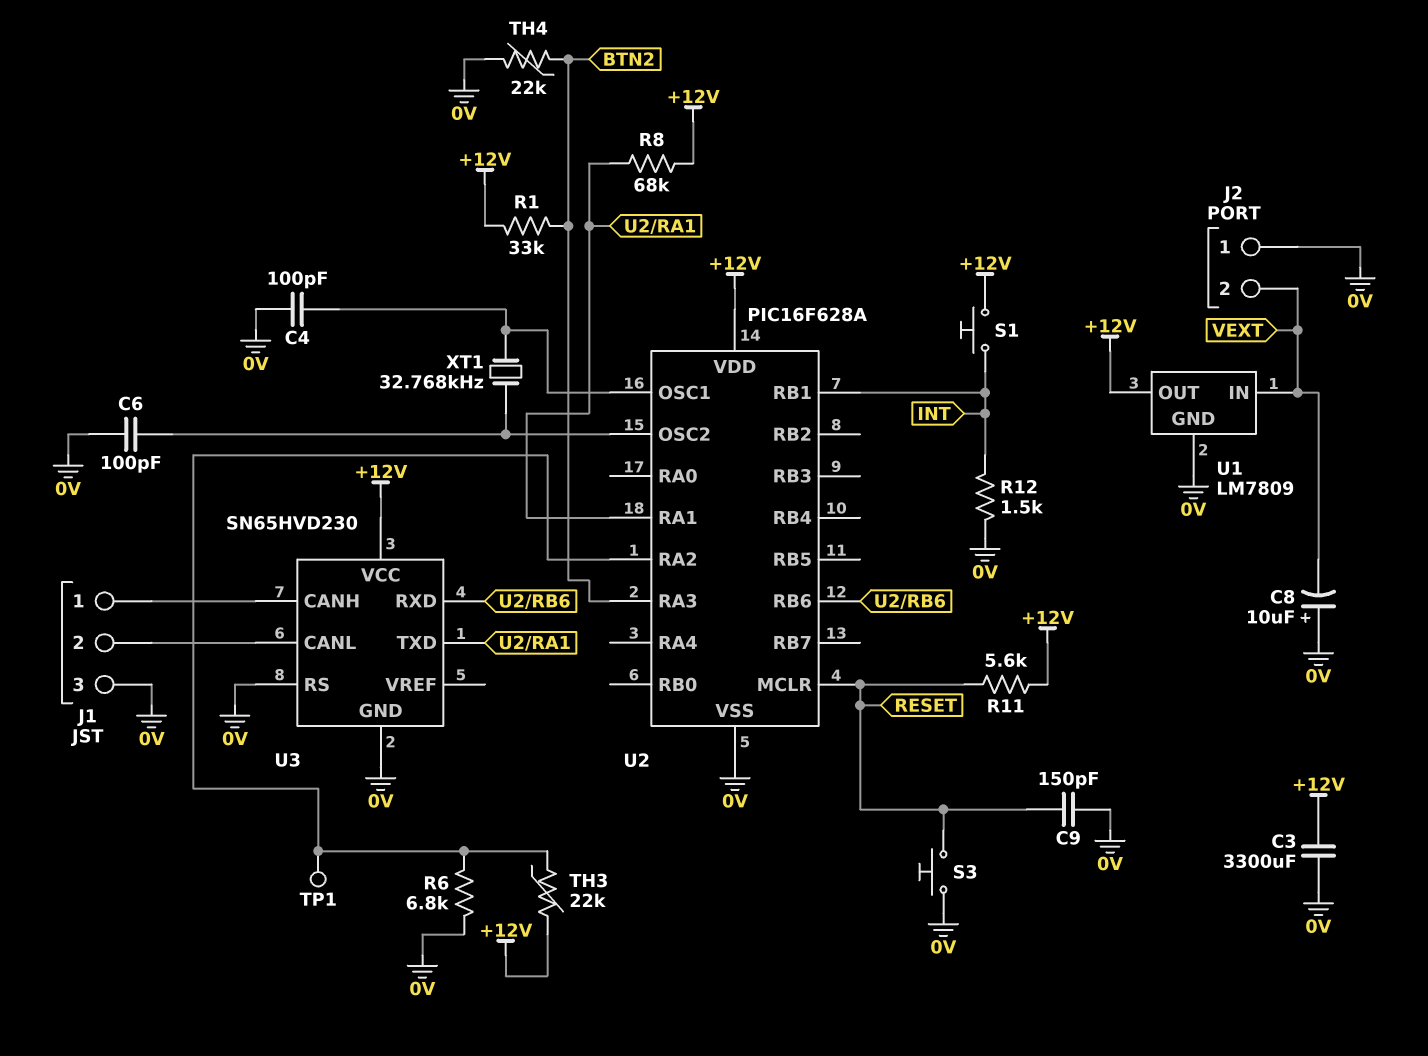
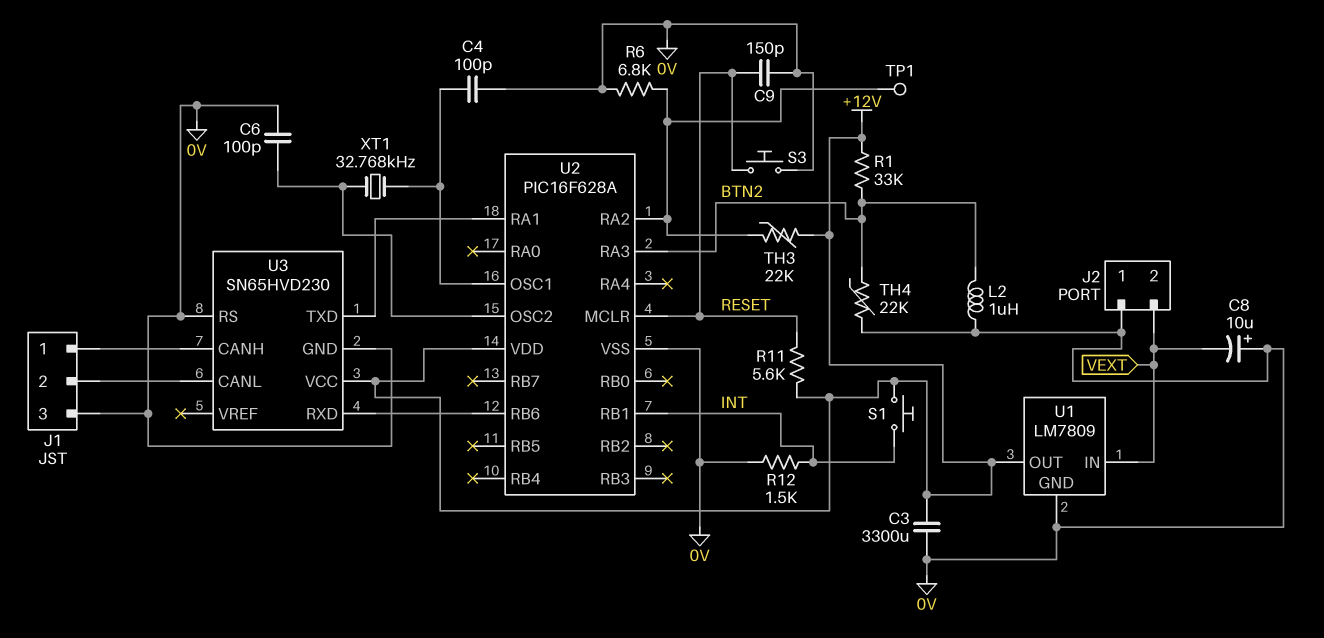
L2: none -> 1uH (0V, BTN2)
R8: 68k (+12V, U2/RA1) -> none

